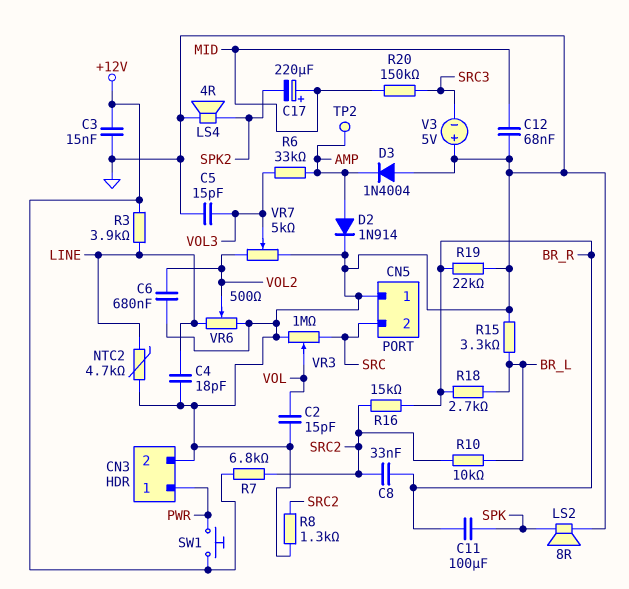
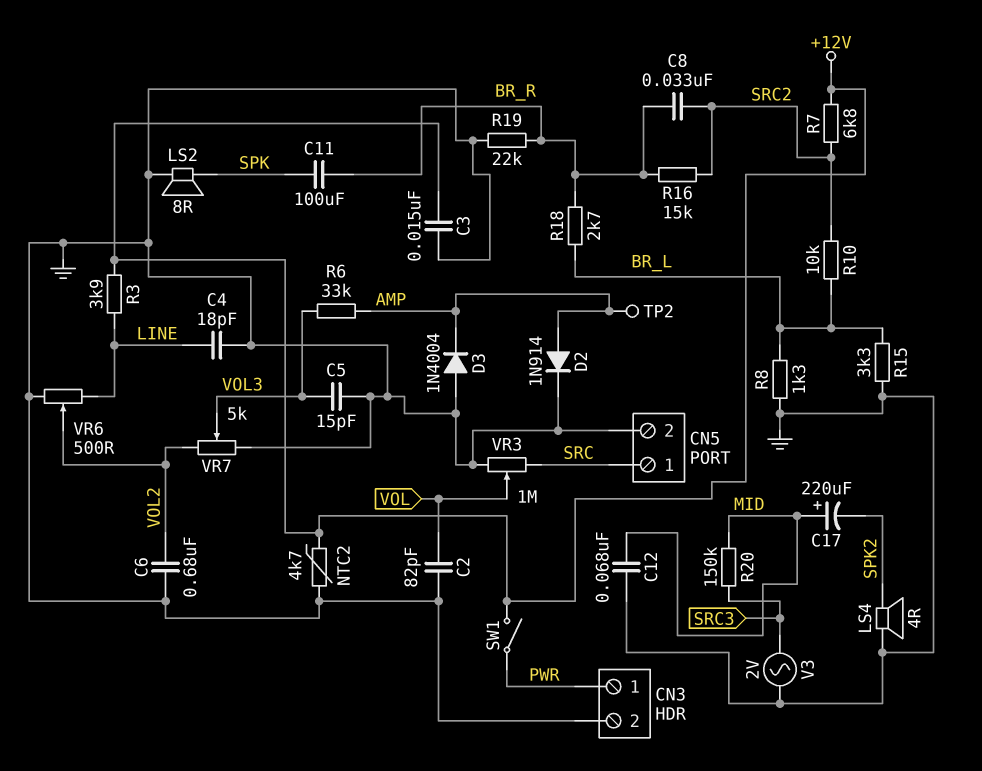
C2: 15pF (GND, VOL) -> 82pF (GND, VOL)
CN5 pin 1: GND -> SRC
CN5 pin 2: SRC -> GND
NTC2: 4.7k (GND, LINE) -> 4.7k (+12V, GND)
R8: 1.3k (GND, SRC2) -> 1.3k (BR_L, GND)
SW1: button (+12V, PWR) -> switch (+12V, PWR)
V3: 5V (plus GND, minus SRC3) -> AC 2V (GND, SRC3)

